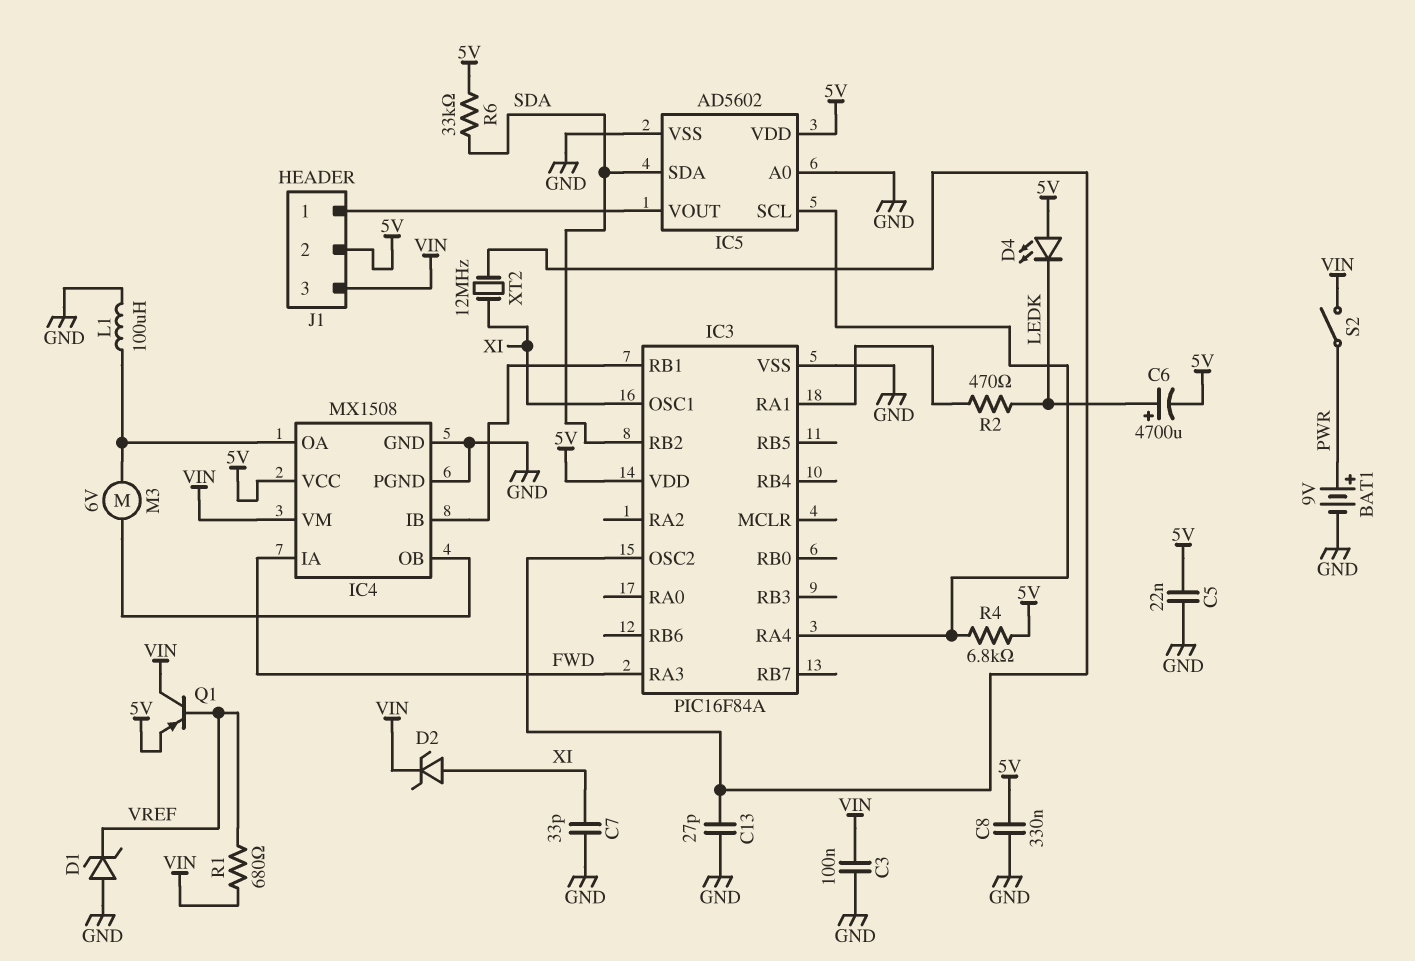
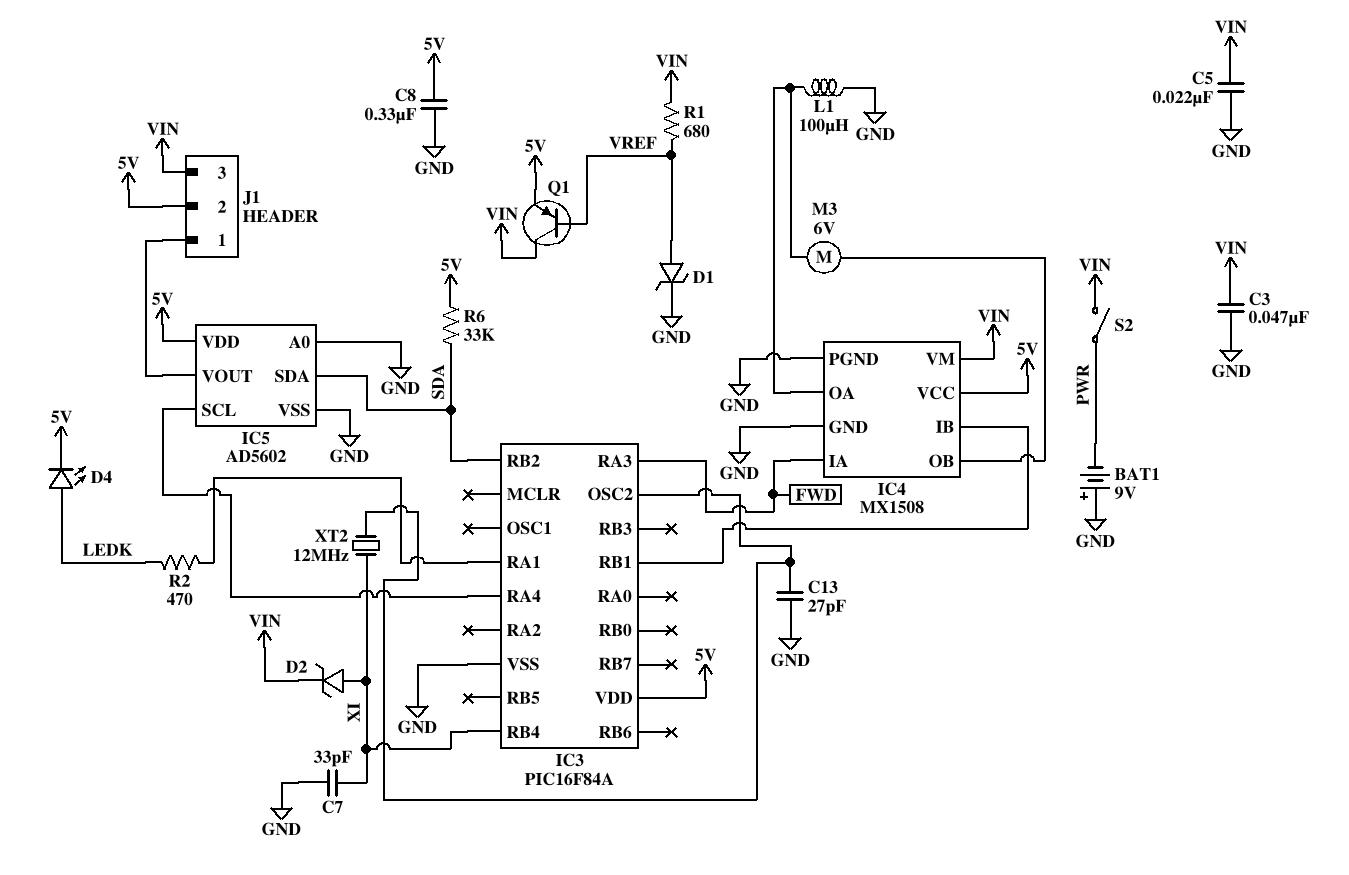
BAT1: 9V (plus PWR, minus GND) -> 9V (plus GND, minus PWR)
C3: 100nF (GND, VIN) -> 47nF (GND, VIN)
C5: 22nF (5V, GND) -> 22nF (GND, VIN)
C6: 4700uF (plus LEDK, minus 5V) -> none
D1: zener (A GND, K VREF) -> zener (A VREF, K GND)
D4: LED (A 5V, K LEDK) -> LED (A LEDK, K 5V)
IC3 pin OSC1: XI -> none
IC3 pin RB4: none -> XI
R4: 6.8k (5V, IC3/RA4) -> none

